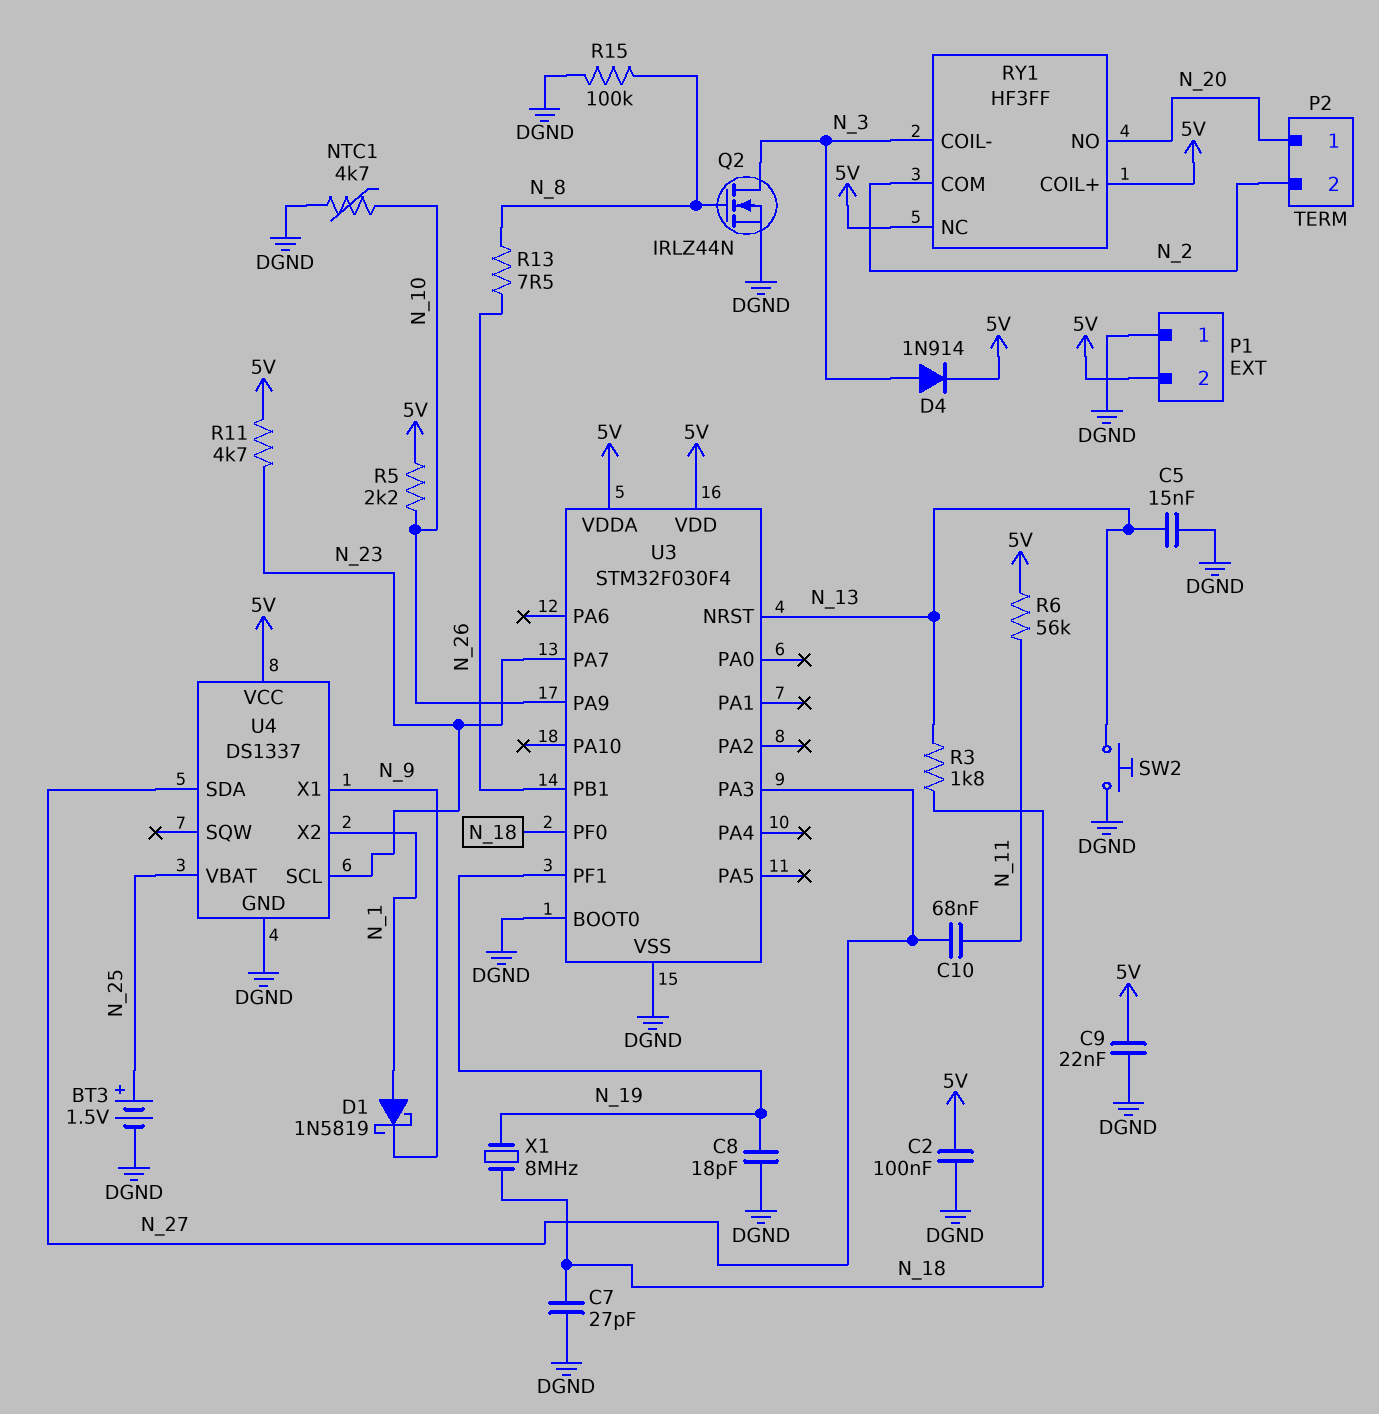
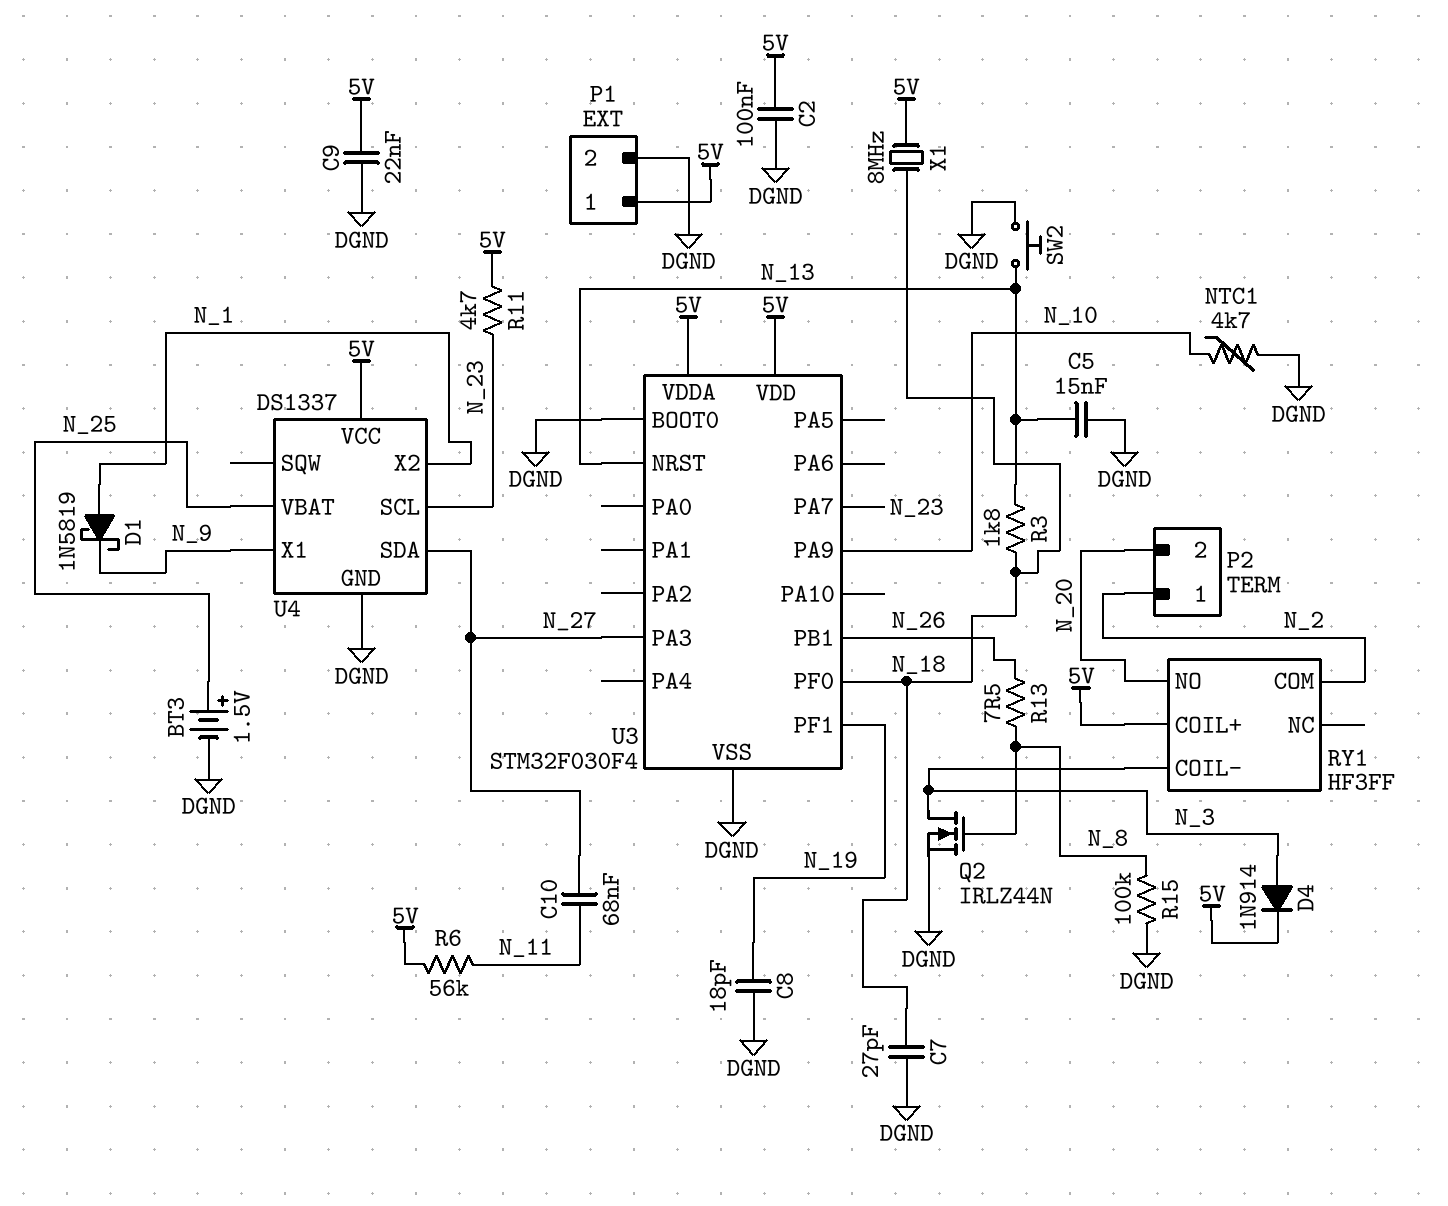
P1 pin 1: DGND -> 5V
P1 pin 2: 5V -> DGND
P2 pin 1: N_20 -> N_2
P2 pin 2: N_2 -> N_20
R5: 2.2k (5V, N_10) -> none
RY1 pin NC: 5V -> none
X1: 8MHz (N_18, N_19) -> 8MHz (5V, N_18)

